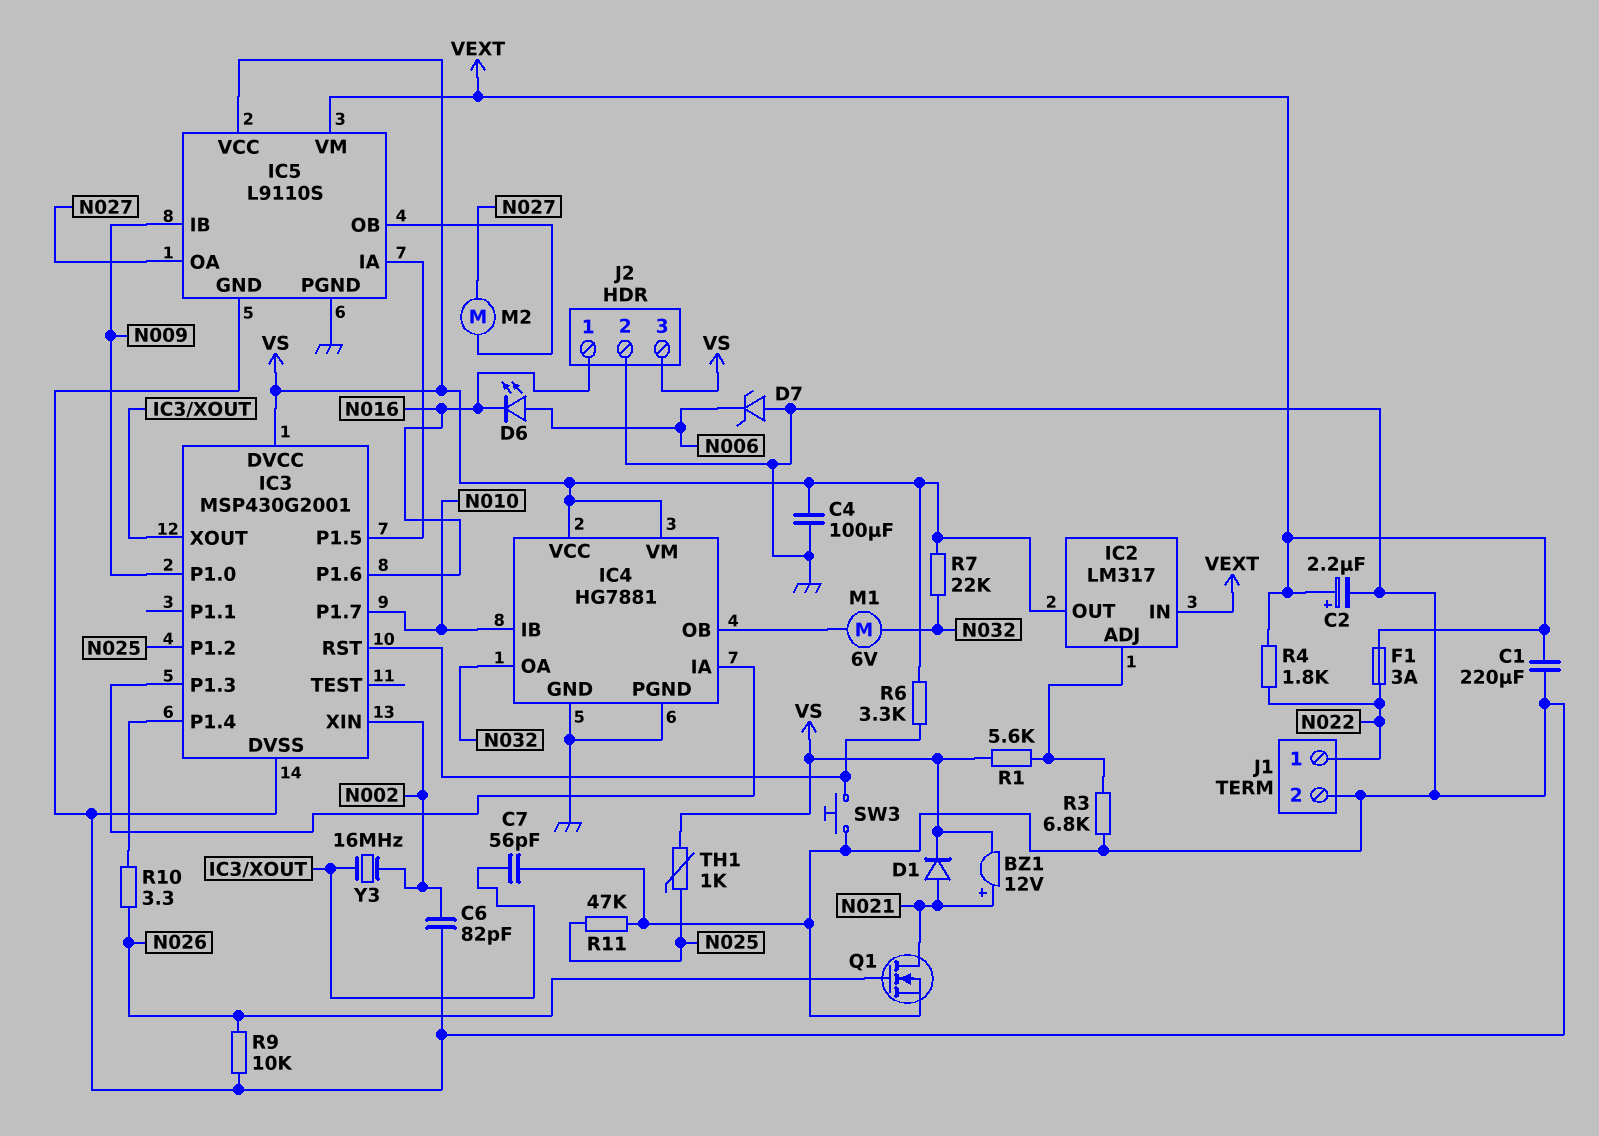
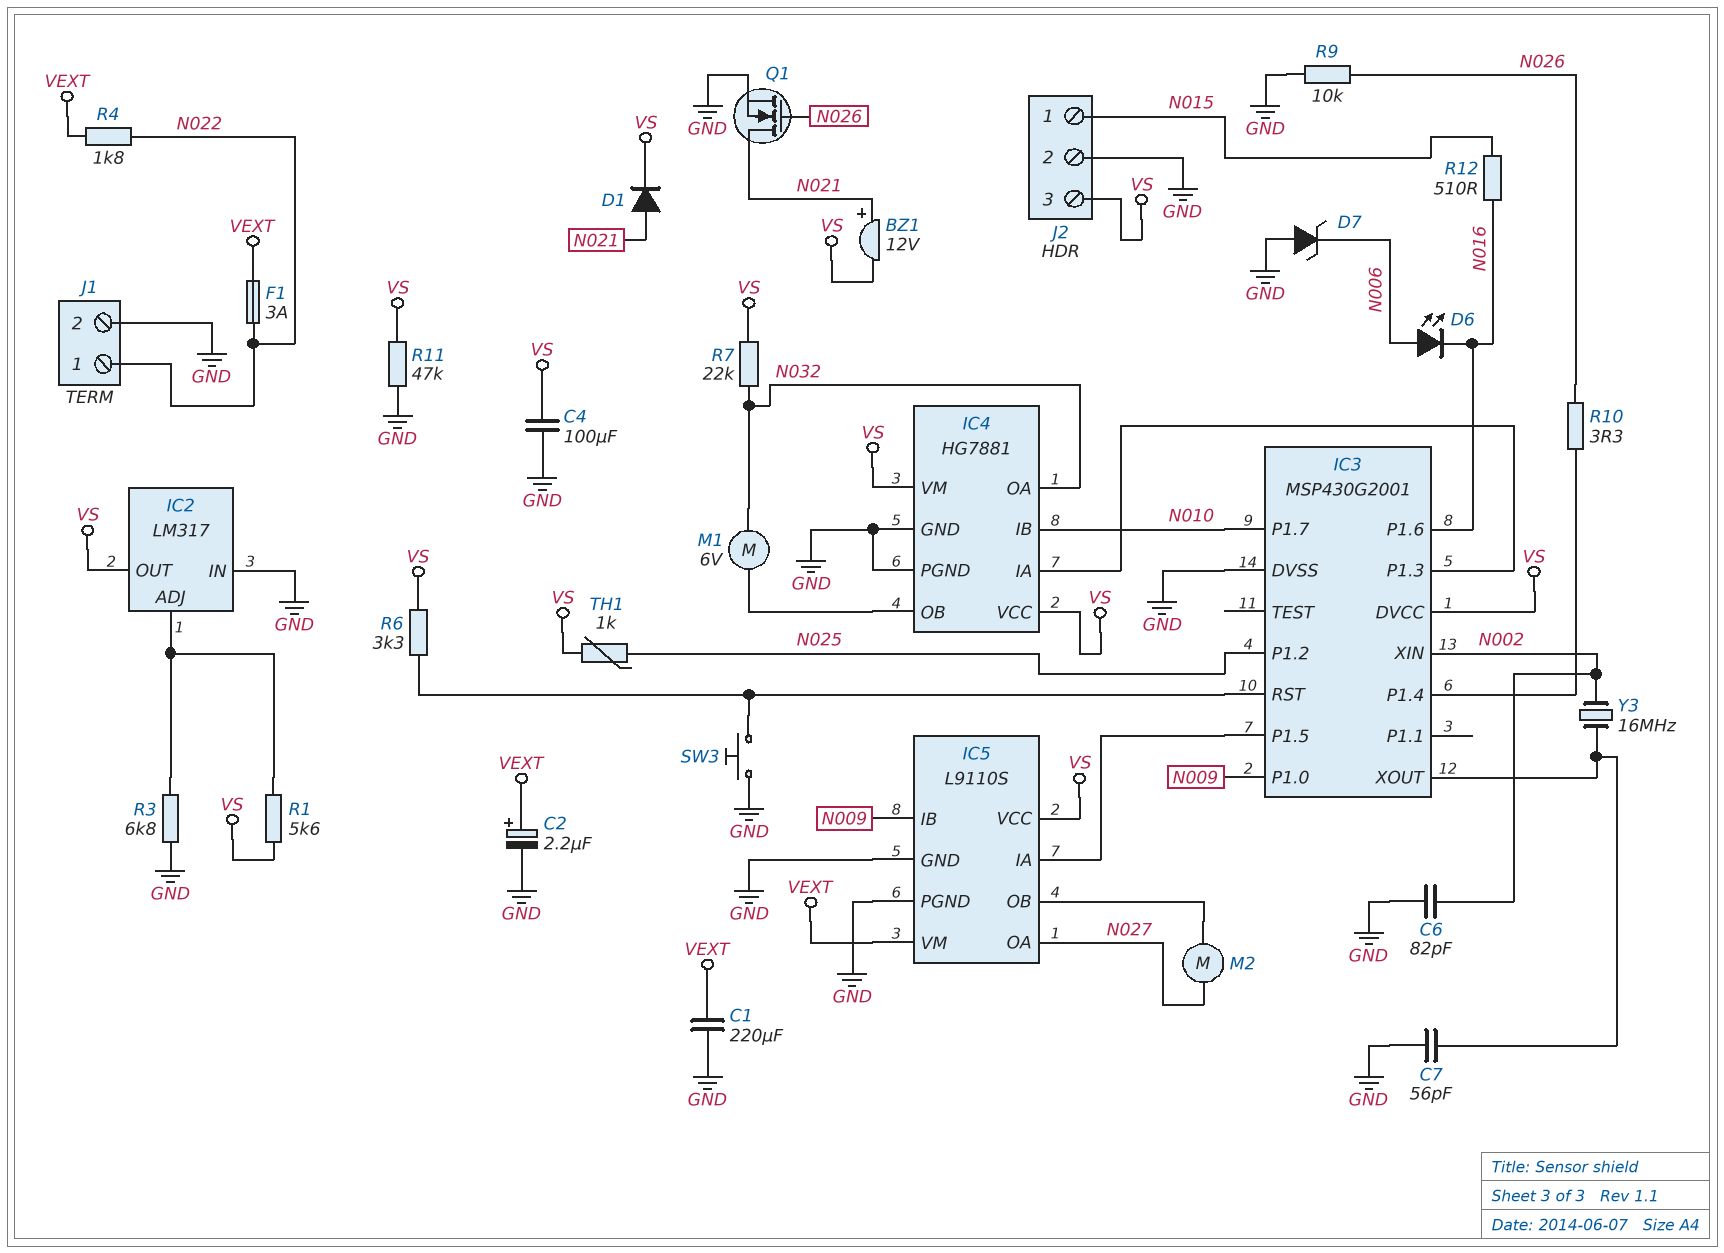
IC2 pin IN: VEXT -> GND
J2 pin 1: N016 -> N015
R11: 47k (GND, N025) -> 47k (GND, VS)
R12: none -> 510 (N015, N016)

